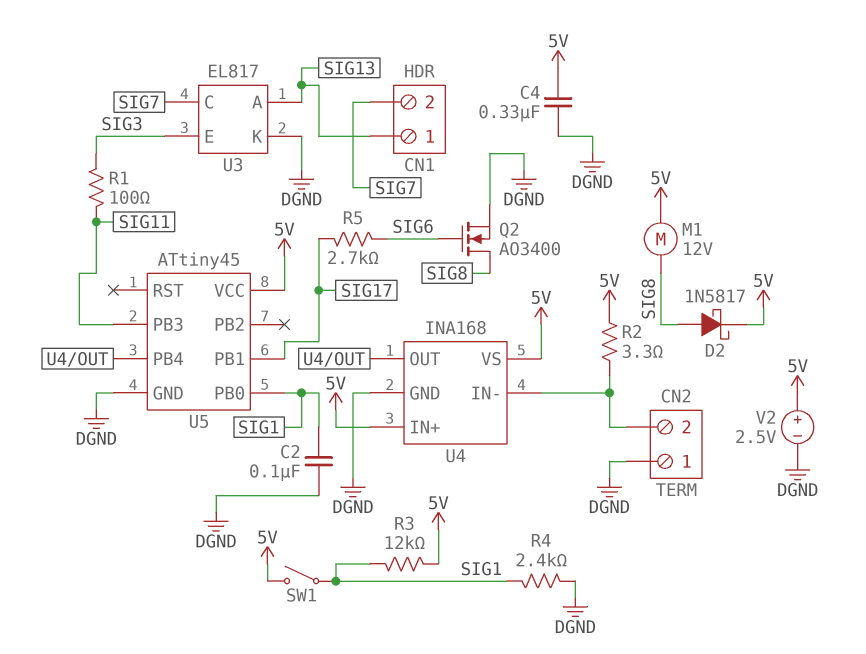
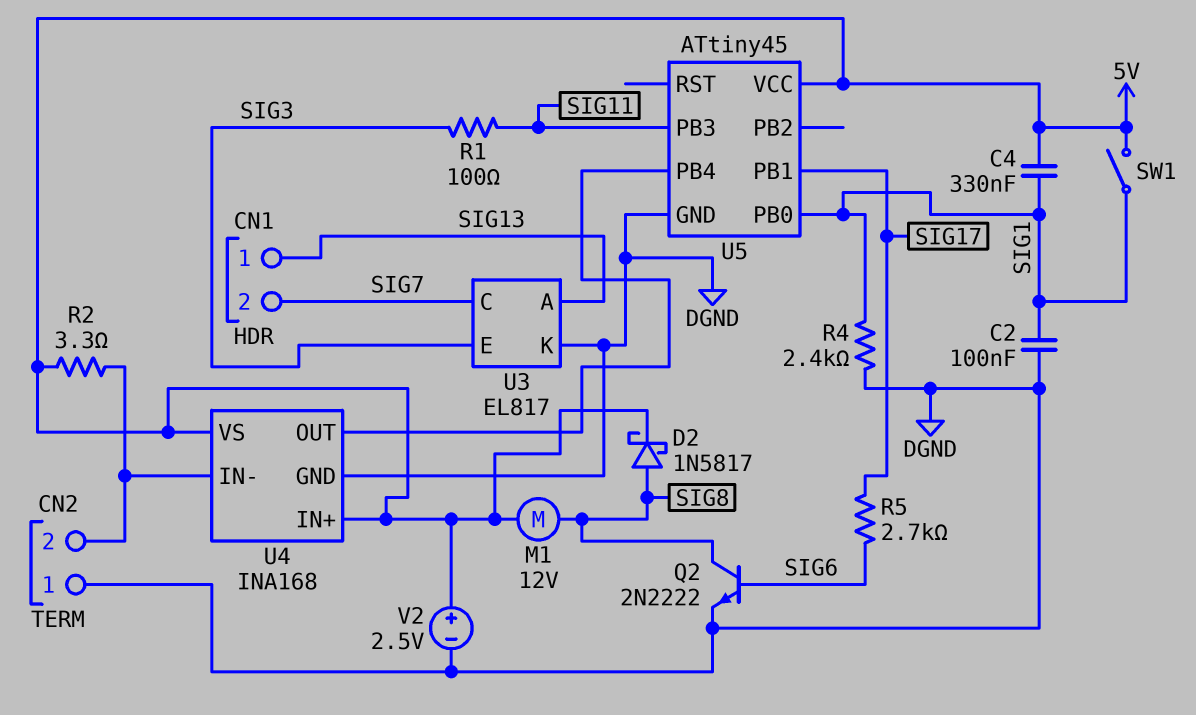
C4: 330nF (5V, DGND) -> 330nF (5V, SIG1)
Q2: NMOS AO3400 (G SIG6, D SIG8, S DGND) -> NPN 2N2222 (B SIG6, C SIG8, E DGND)
R3: 12k (5V, SIG1) -> none

